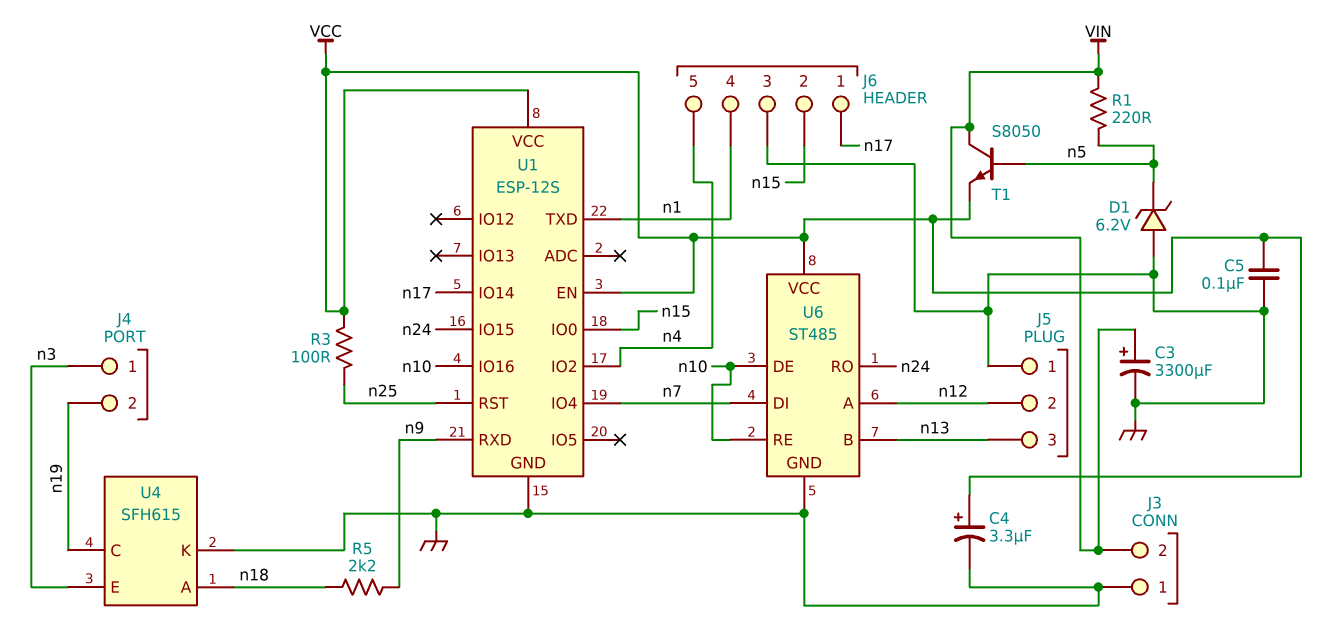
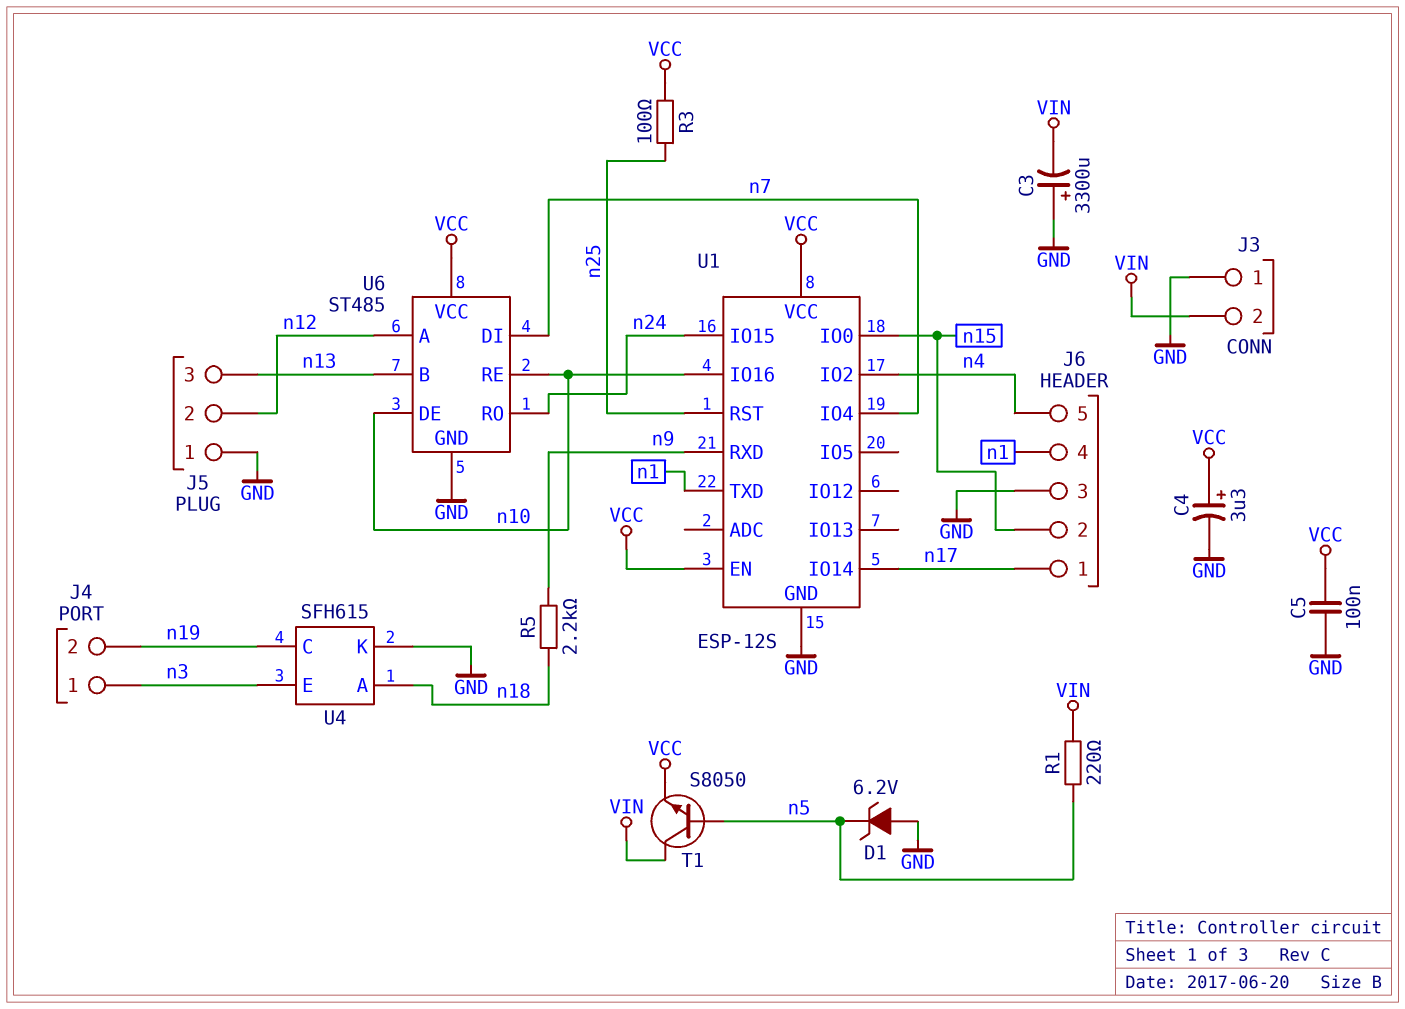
C3: 3300uF (plus VIN, minus GND) -> 3300uF (plus GND, minus VIN)

